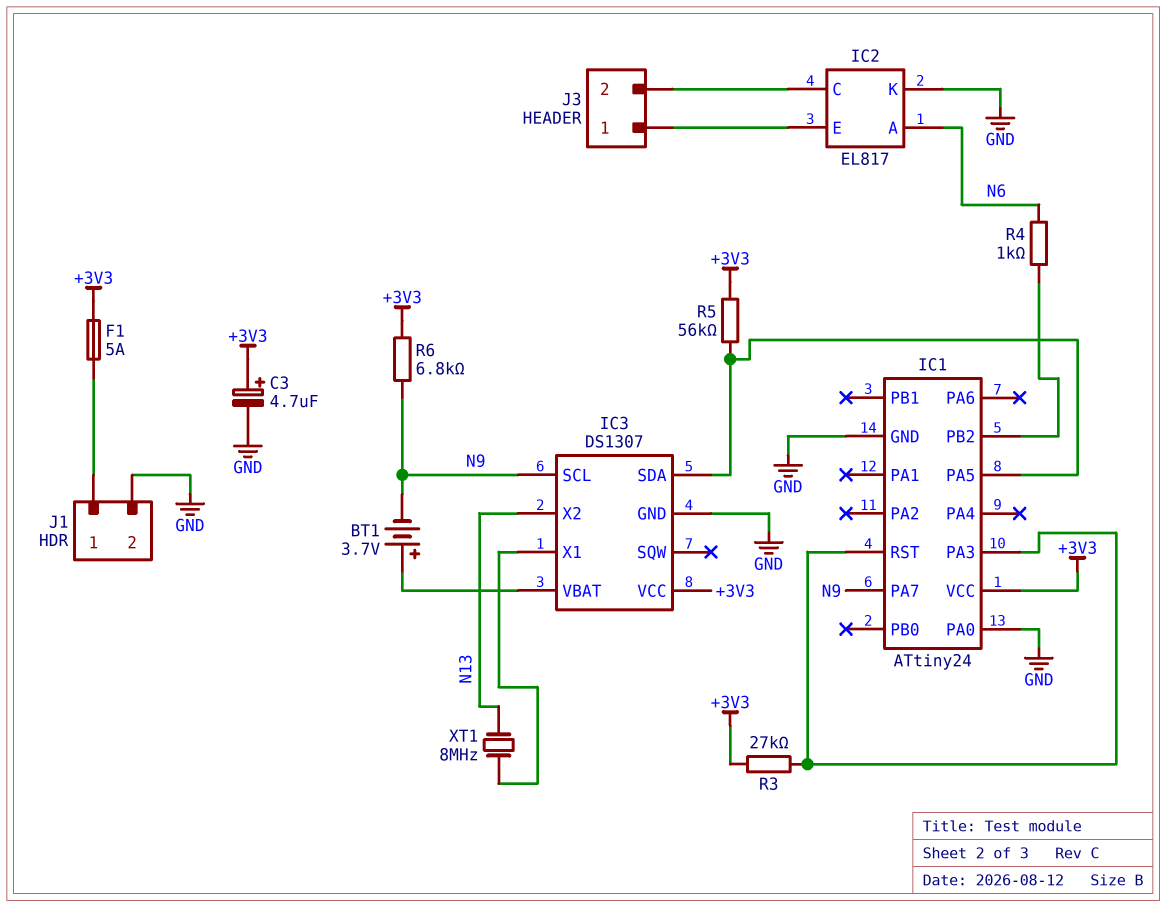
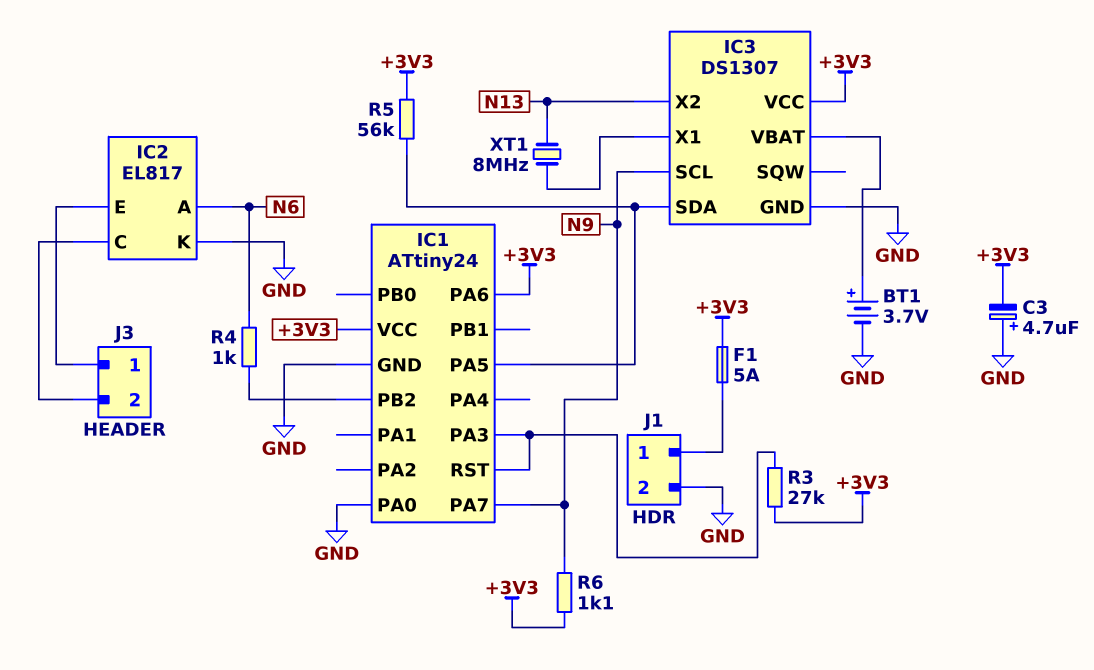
BT1: 3.7V (plus IC3/VBAT, minus N9) -> 3.7V (plus IC3/VBAT, minus GND)
C3: 4.7uF (plus +3V3, minus GND) -> 4.7uF (plus GND, minus +3V3)
IC1 pin PA6: none -> +3V3
R6: 6.8k (+3V3, N9) -> 1.1k (+3V3, N9)

